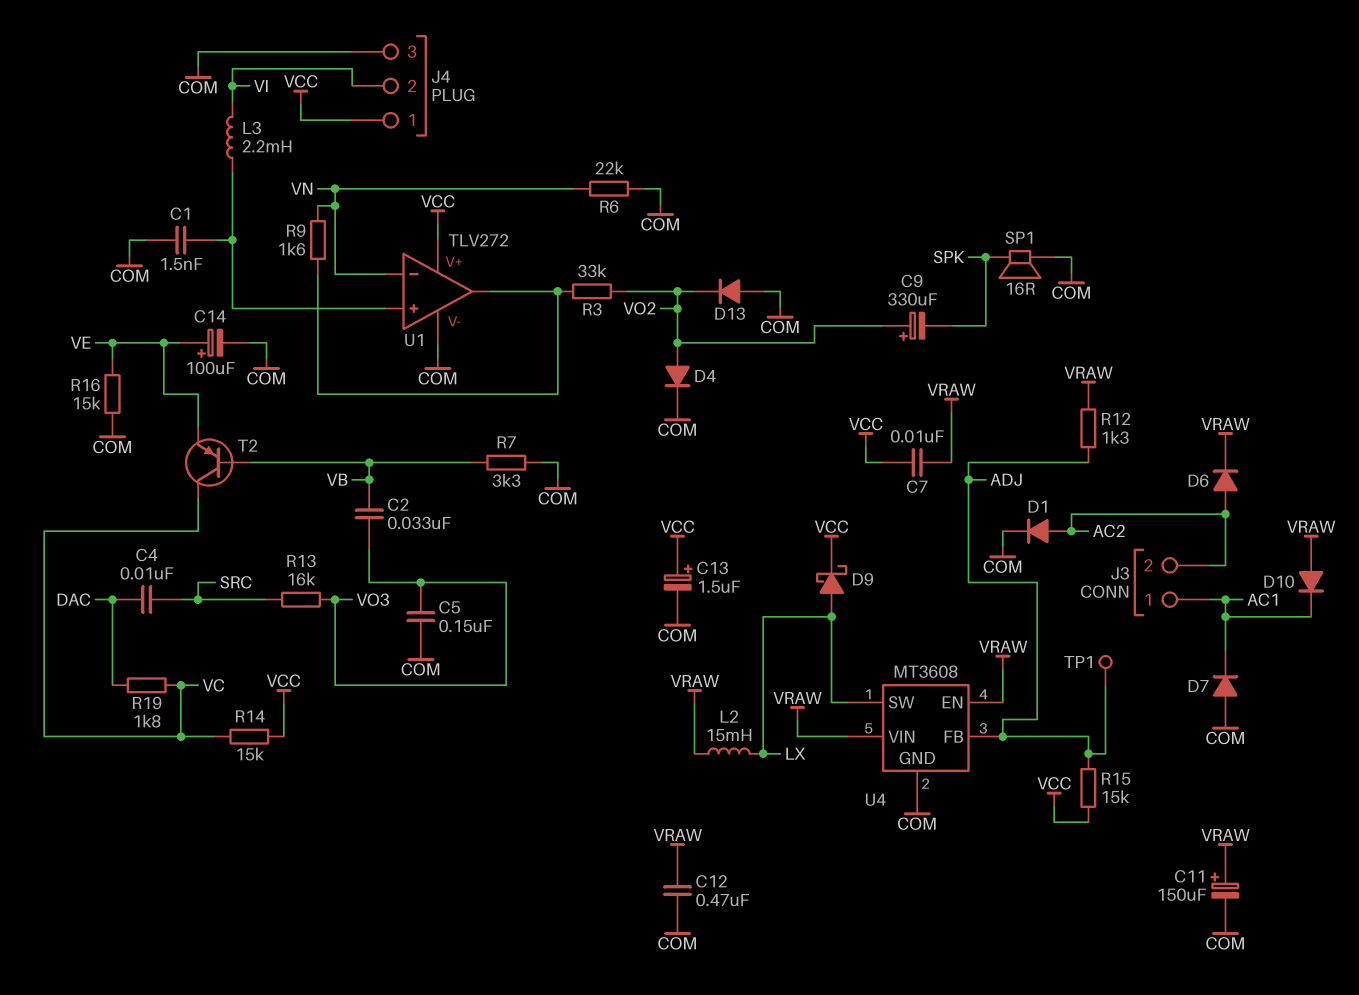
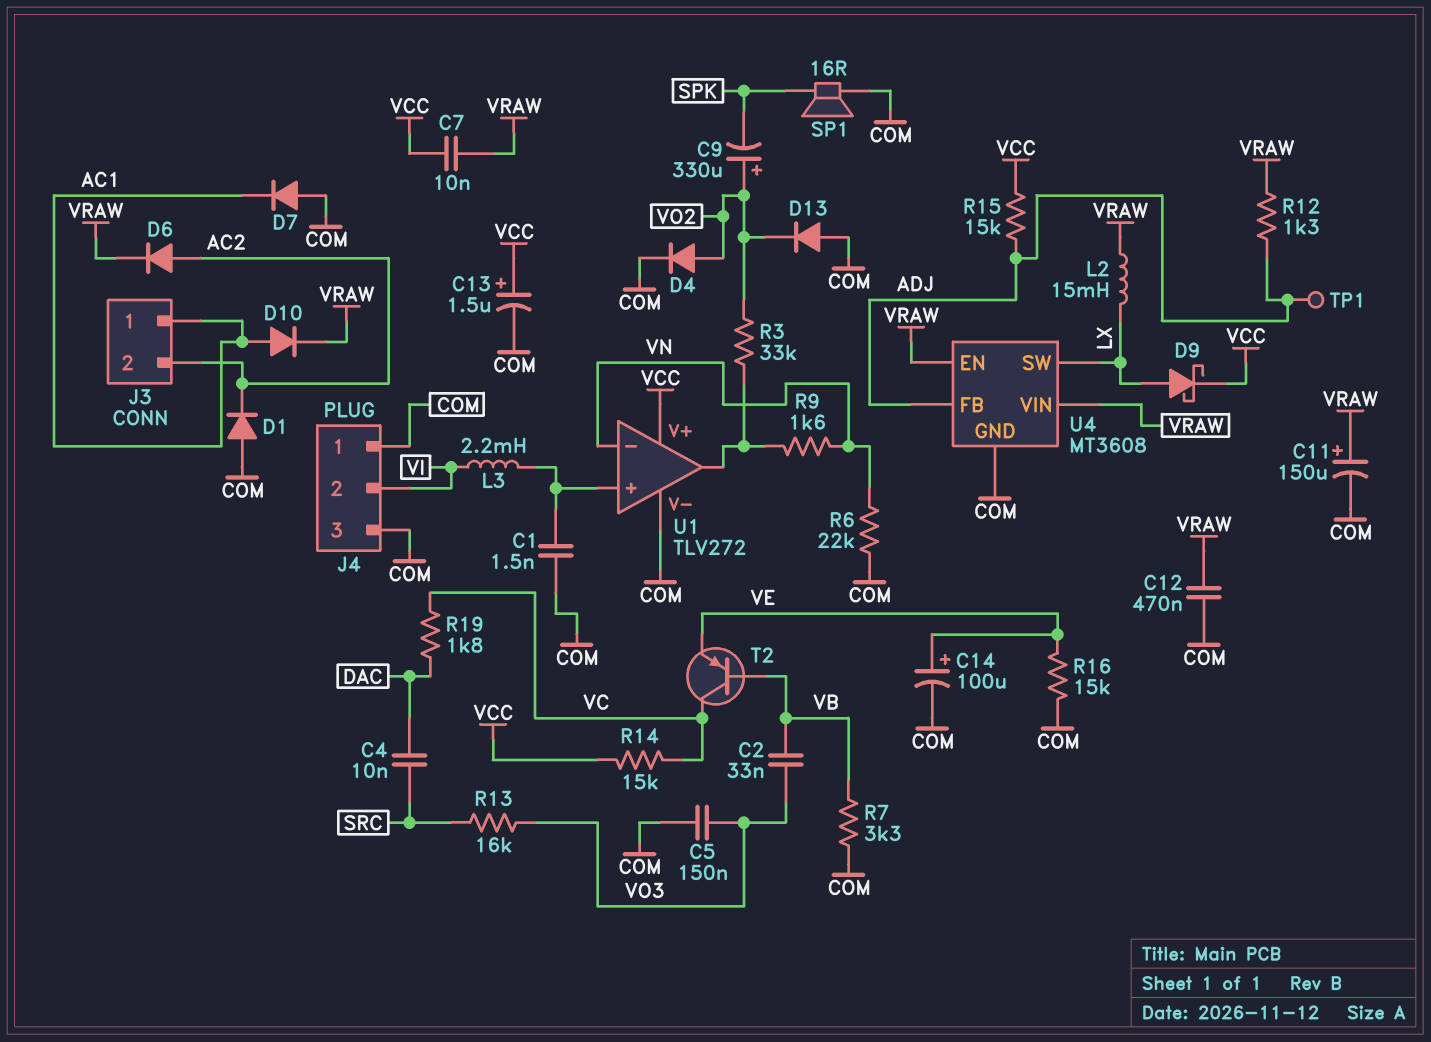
D1: diode (A AC2, K COM) -> diode (A COM, K AC2)
D10: diode (A VRAW, K AC1) -> diode (A AC1, K VRAW)
J4 pin 1: VCC -> COM

